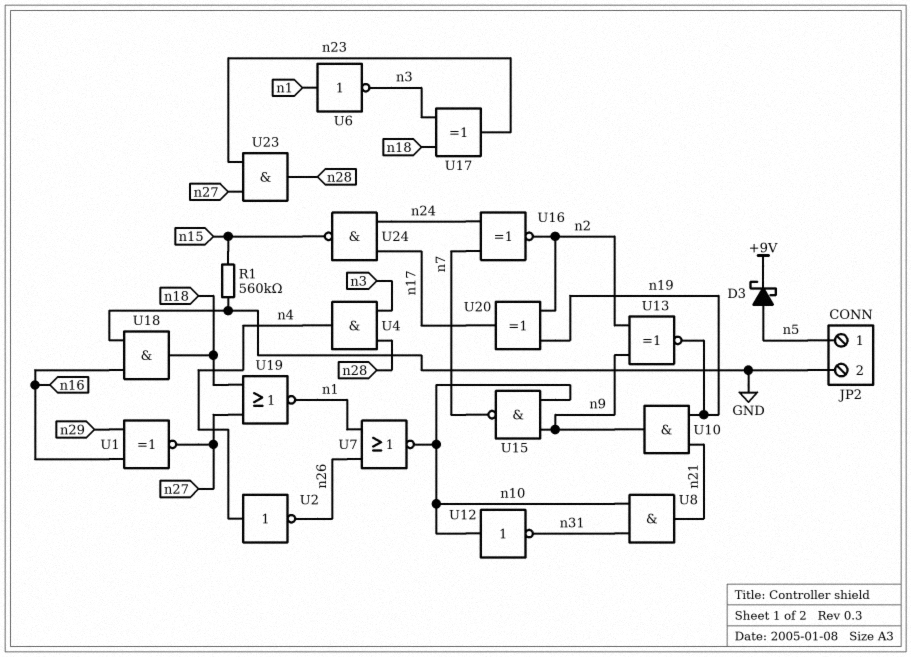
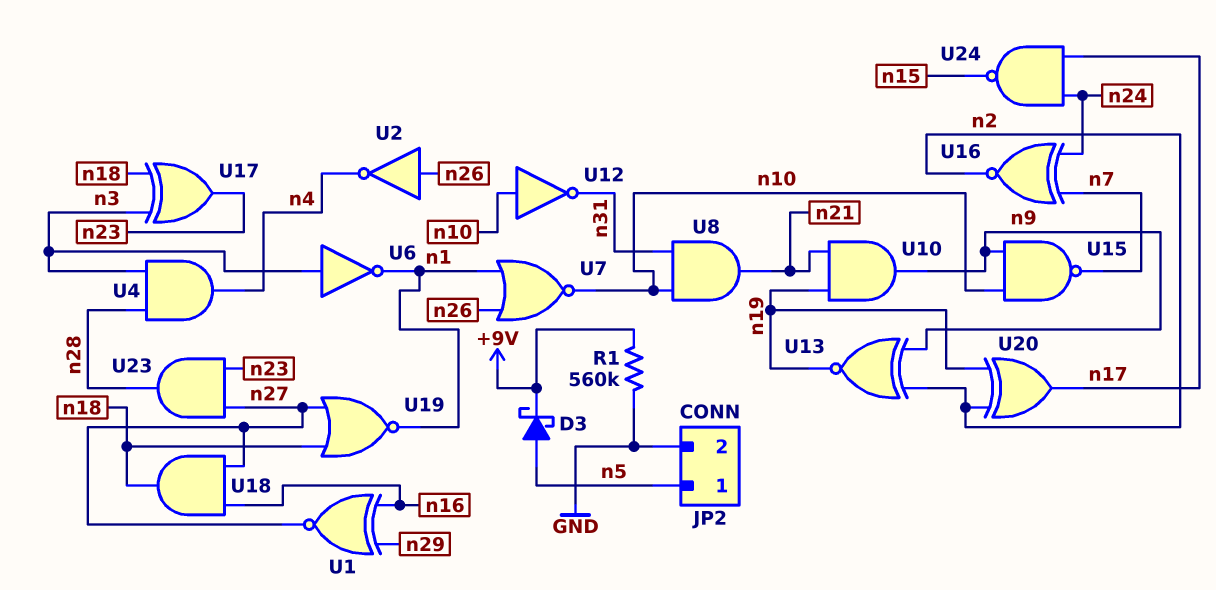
R1: 560k (GND, n15) -> 560k (+9V, GND)
U2: NOT (in n4, out n26) -> NOT (in n26, out n4)
U6: NOT (in n1, out n3) -> NOT (in n3, out n1)
U18: AND (in GND, in n16, out n18) -> AND (in n16, in n27, out n18)

